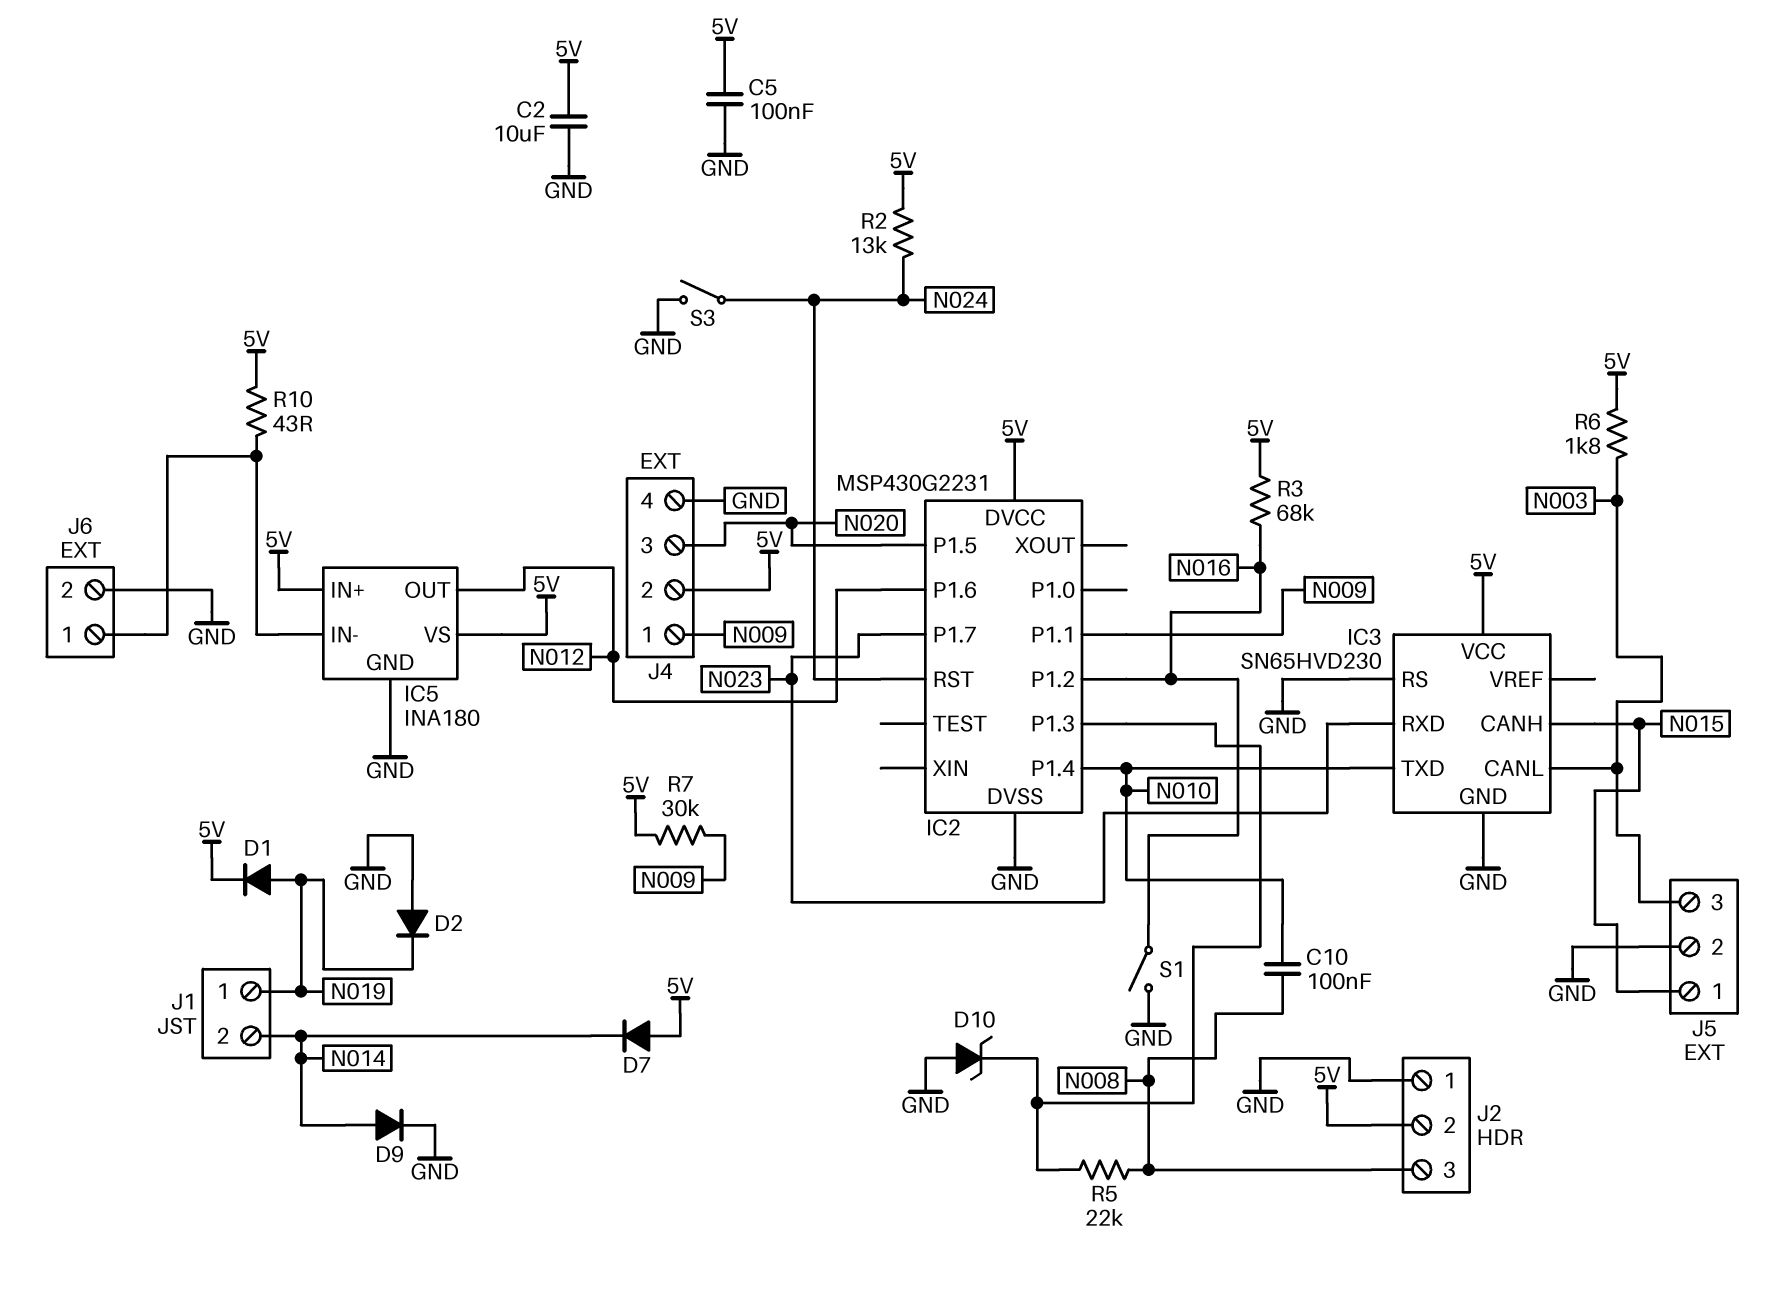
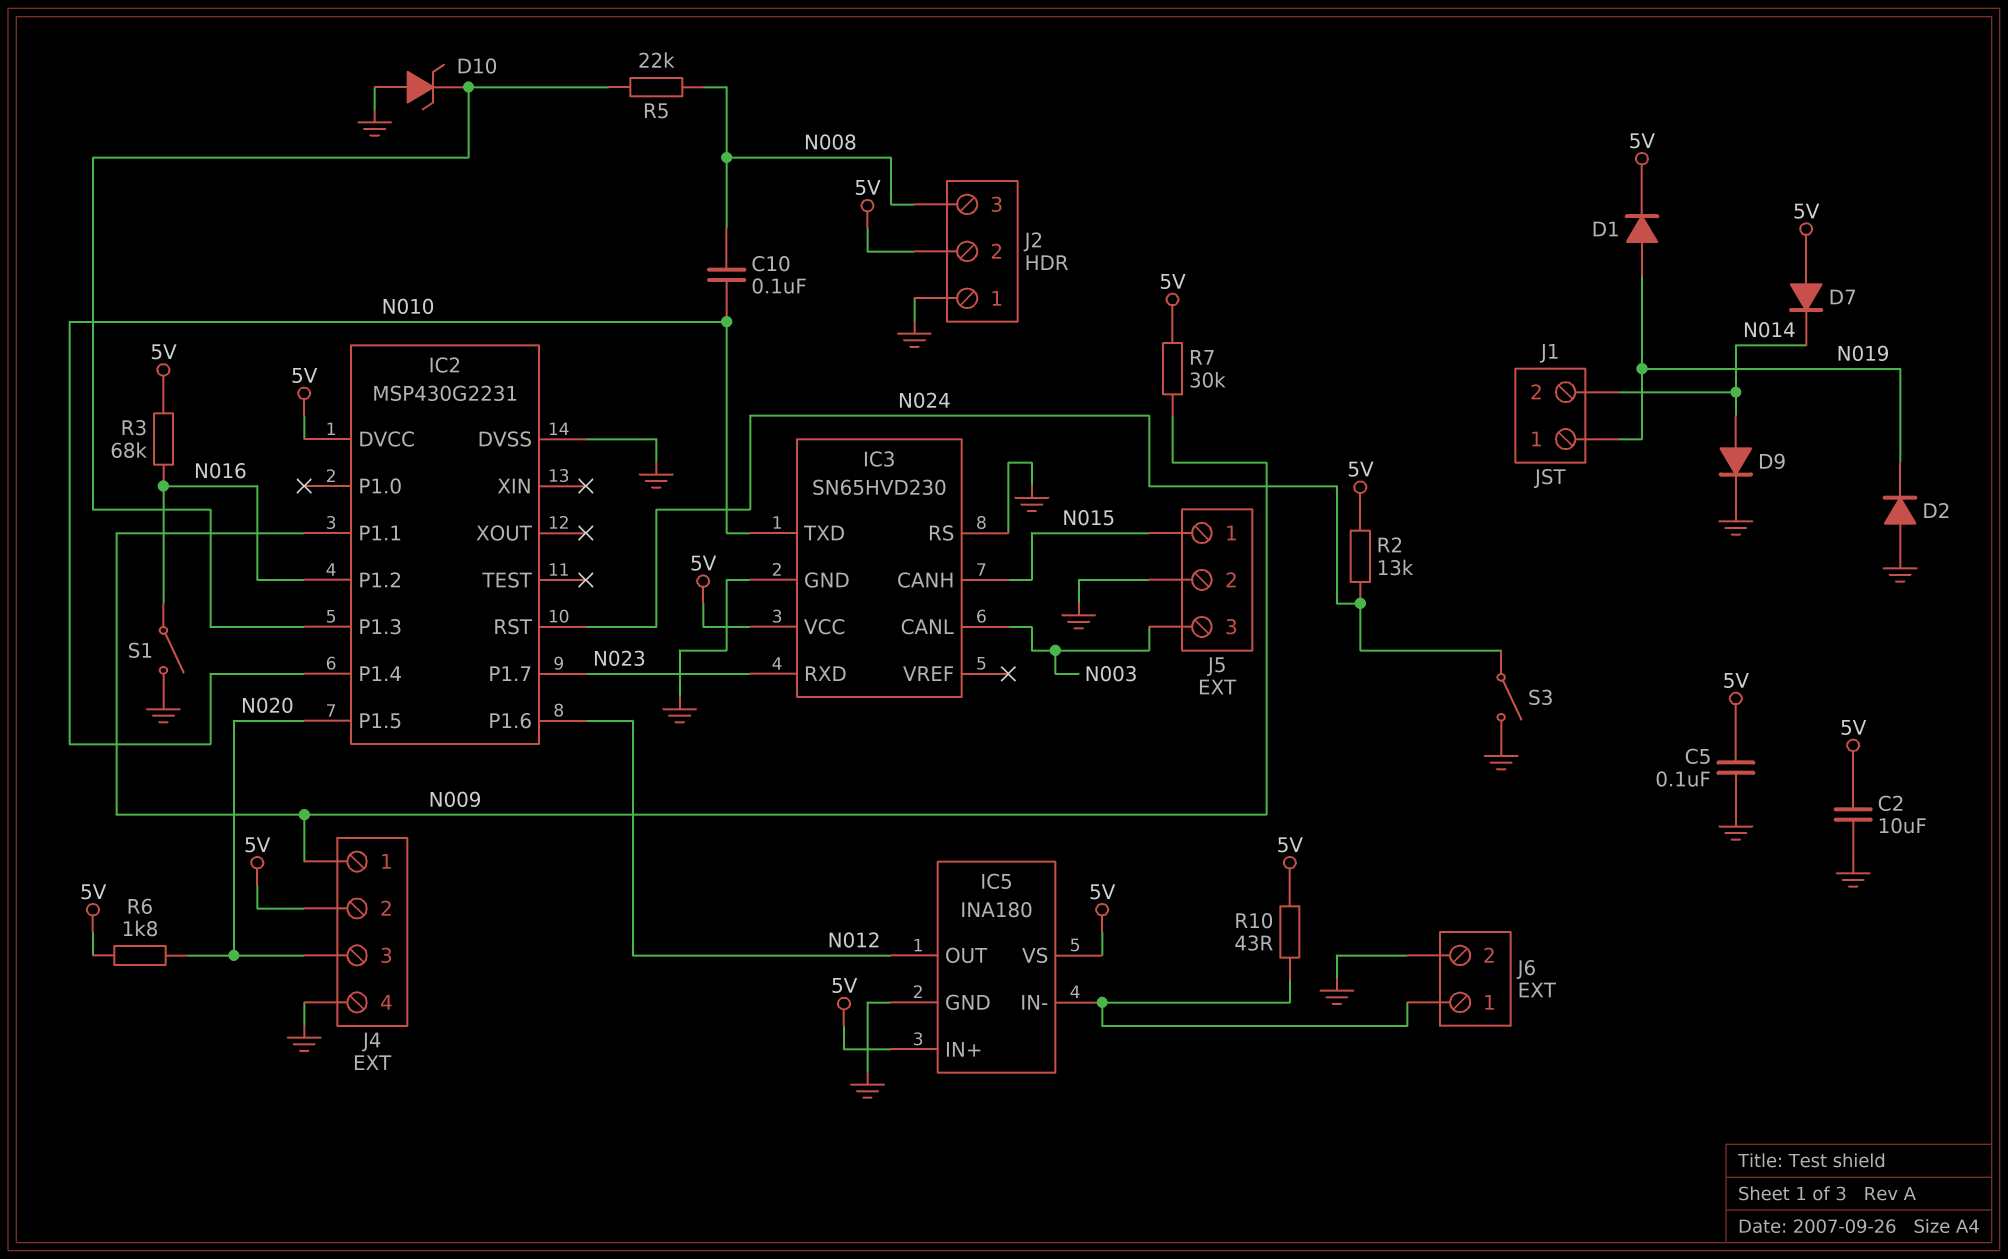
R6: 1.8k (5V, N003) -> 1.8k (5V, N020)

